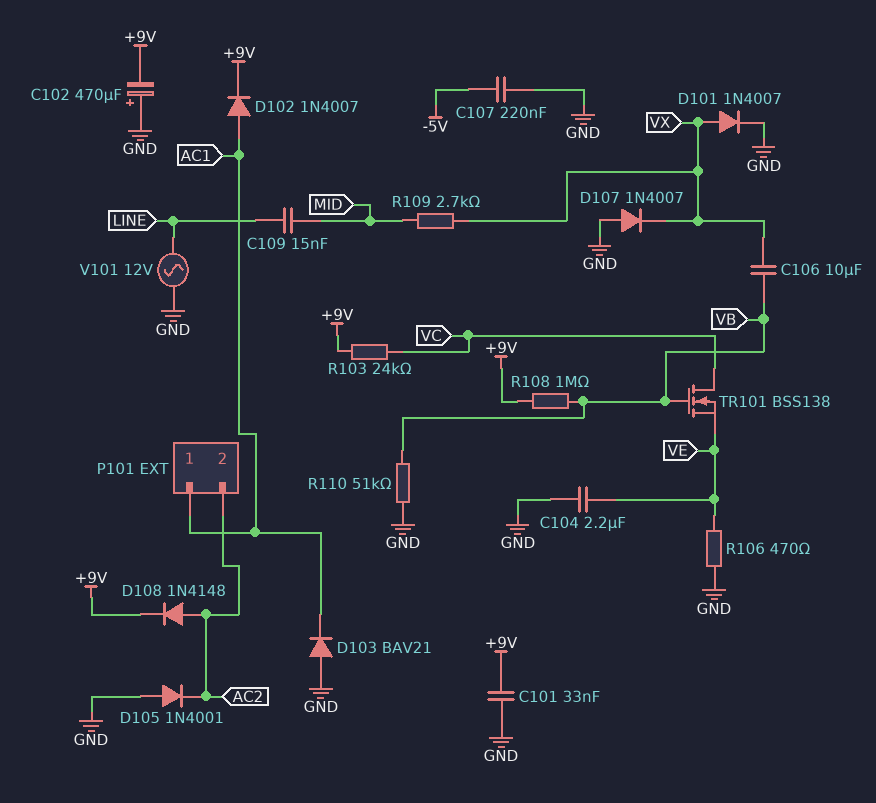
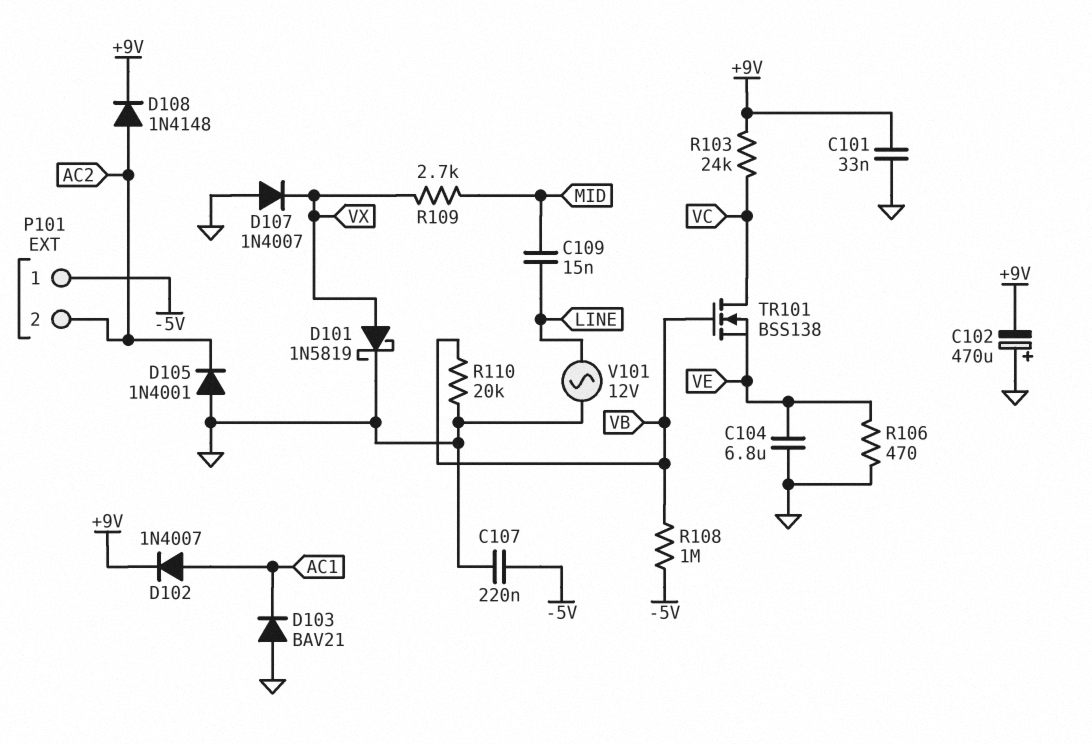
C104: 2.2uF (GND, VE) -> 6.8uF (GND, VE)
C106: 10uF (VB, VX) -> none
D101: diode 1N4007 (A VX, K GND) -> schottky 1N5819 (A VX, K GND)
P101 pin 1: AC1 -> -5V
R108: 1M (+9V, VB) -> 1M (-5V, VB)
R110: 51k (GND, VB) -> 20k (GND, VB)

